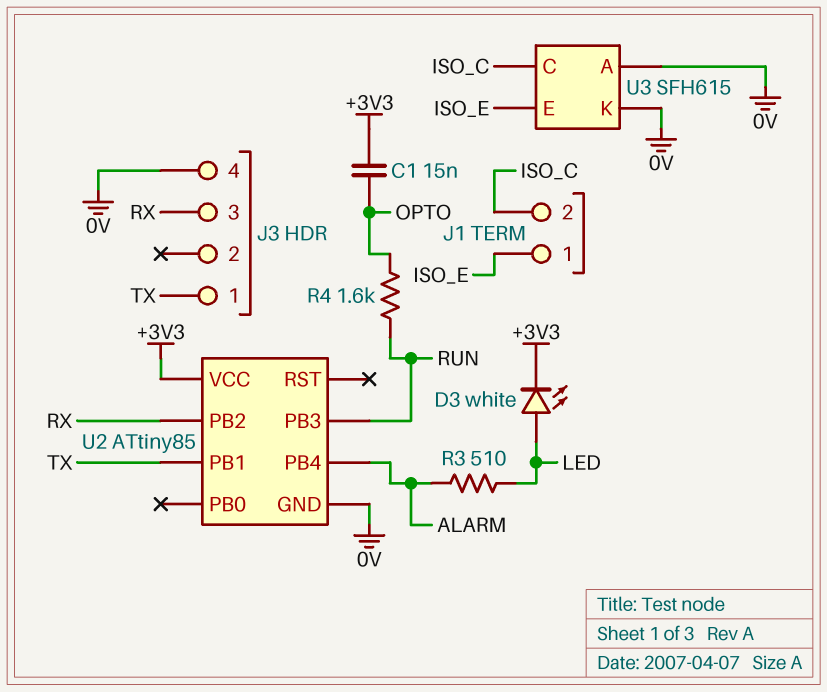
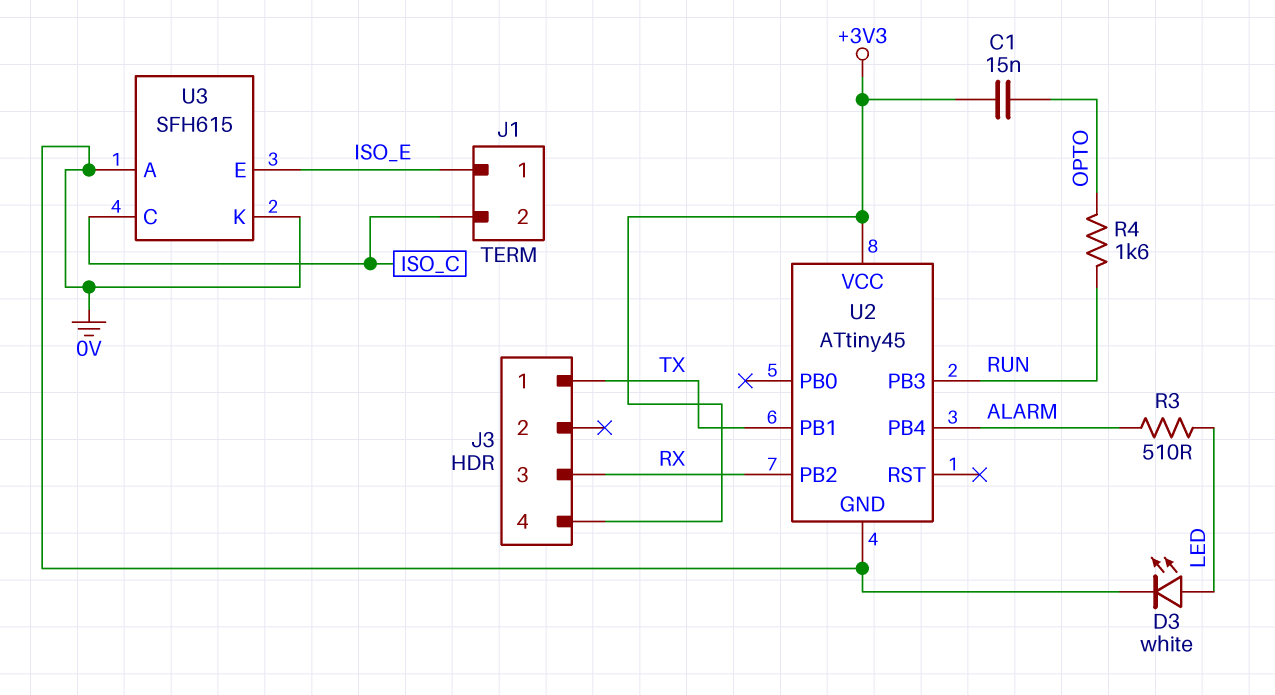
D3: LED white (A LED, K +3V3) -> LED white (A LED, K 0V)
J3 pin 4: 0V -> +3V3
U2: ATtiny85 -> ATtiny45

